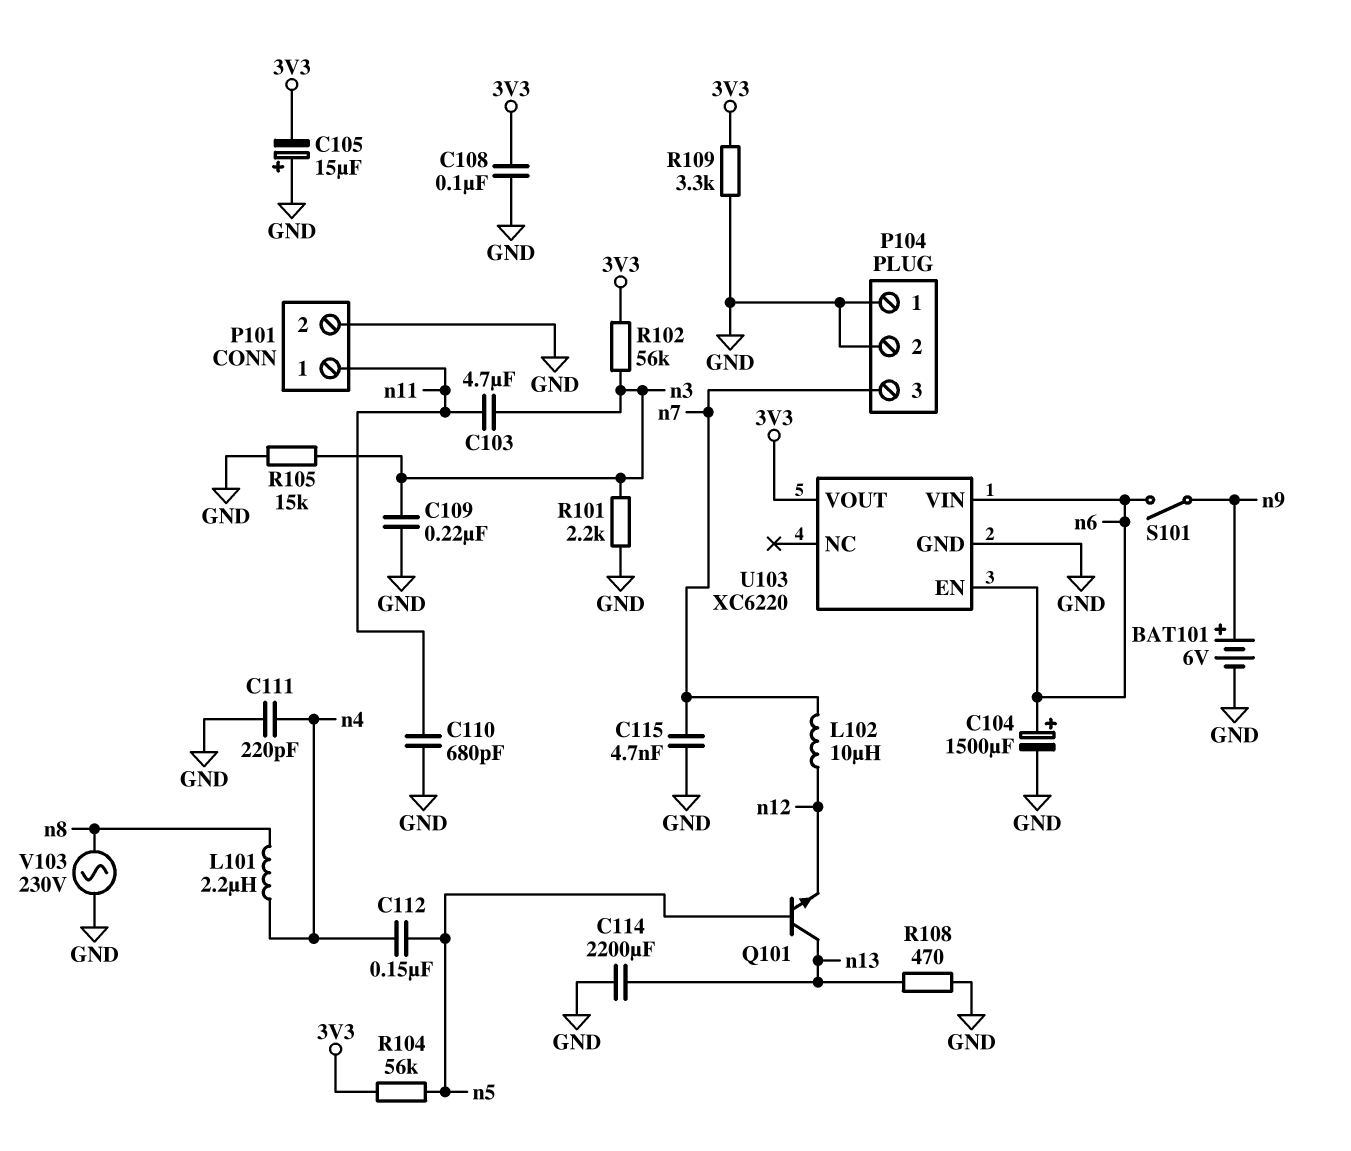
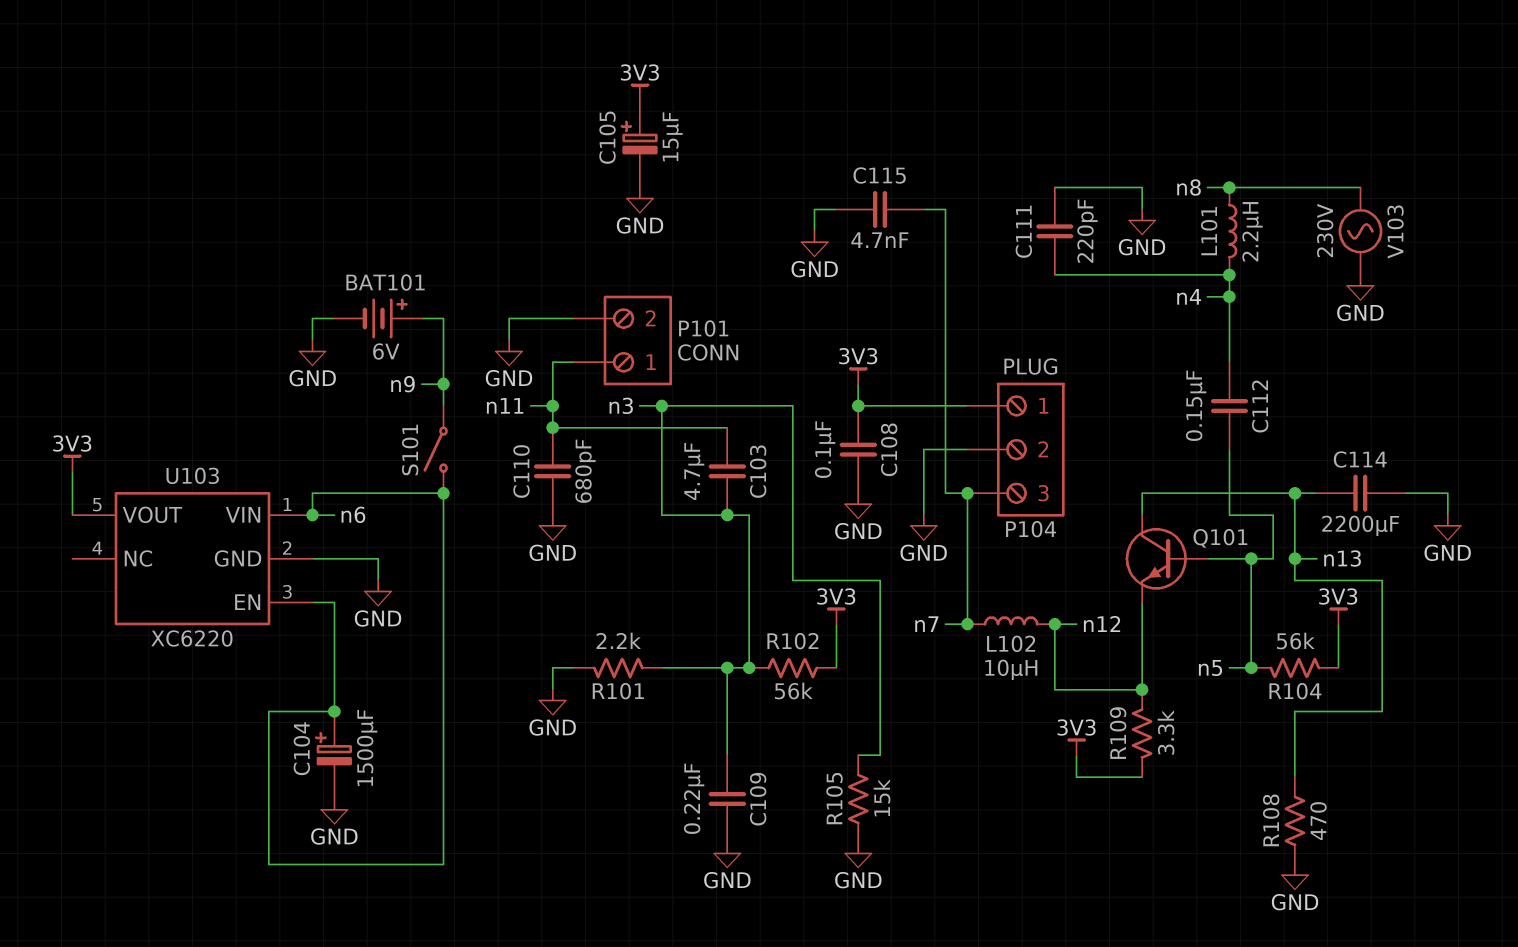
C105: 15uF (plus GND, minus 3V3) -> 15uF (plus 3V3, minus GND)
P104 pin 1: GND -> 3V3
R109: 3.3k (3V3, GND) -> 3.3k (3V3, n12)

